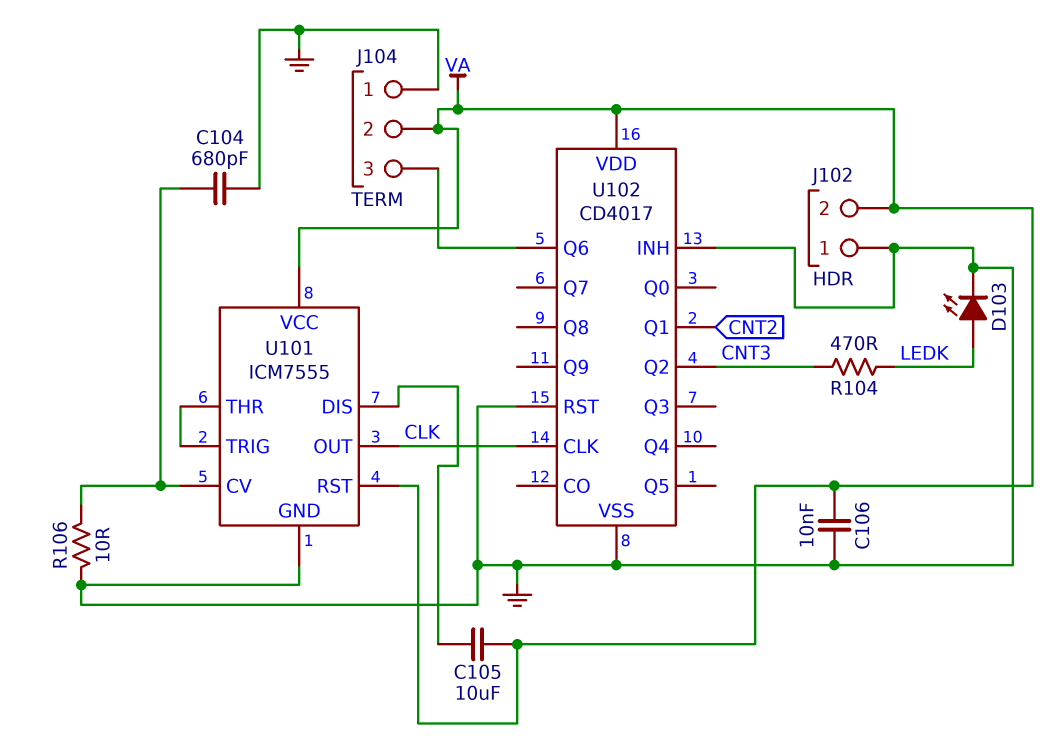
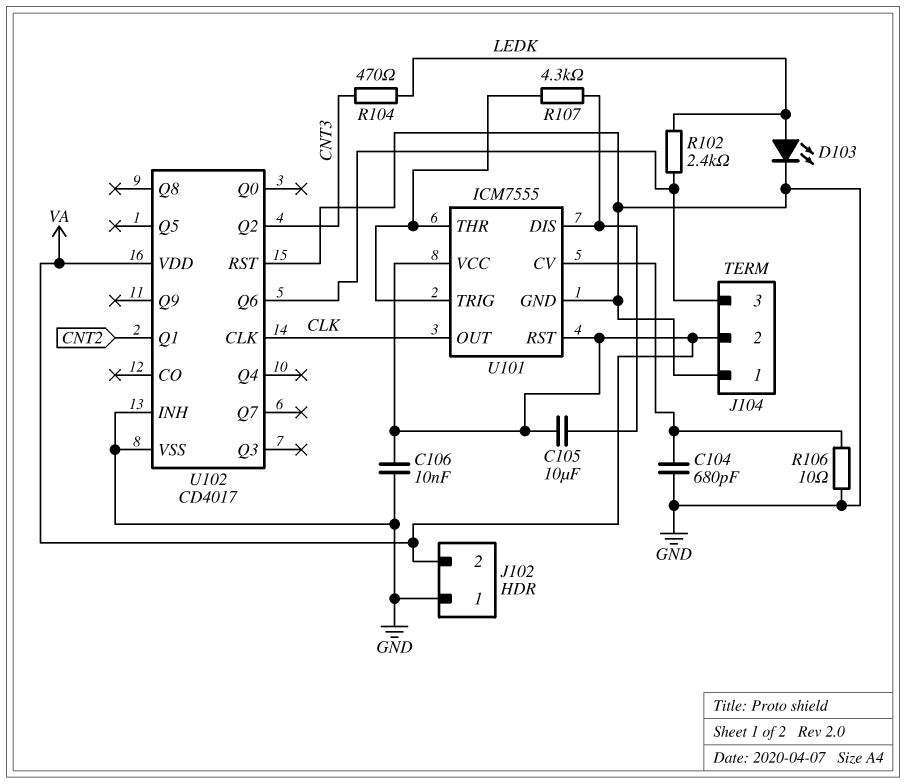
R102: none -> 2.4k (J104/3, LEDK)
R107: none -> 4.3k (U101/DIS, U101/THR)

